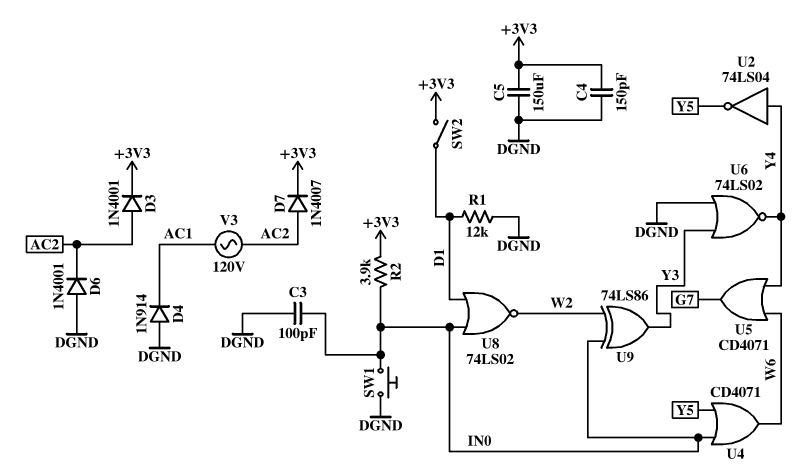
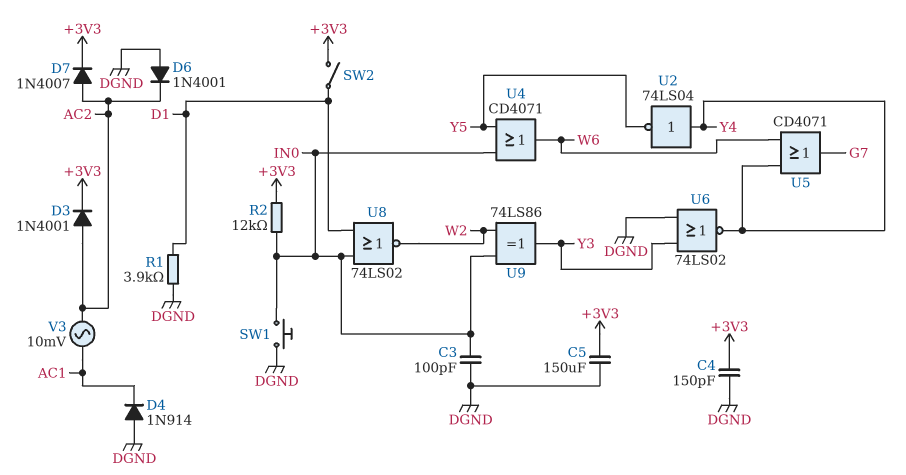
R1: 12k (D1, DGND) -> 3.9k (D1, DGND)
R2: 3.9k (+3V3, IN0) -> 12k (+3V3, IN0)
V3: AC 120V (AC1, AC2) -> AC 10mV (AC1, AC2)

